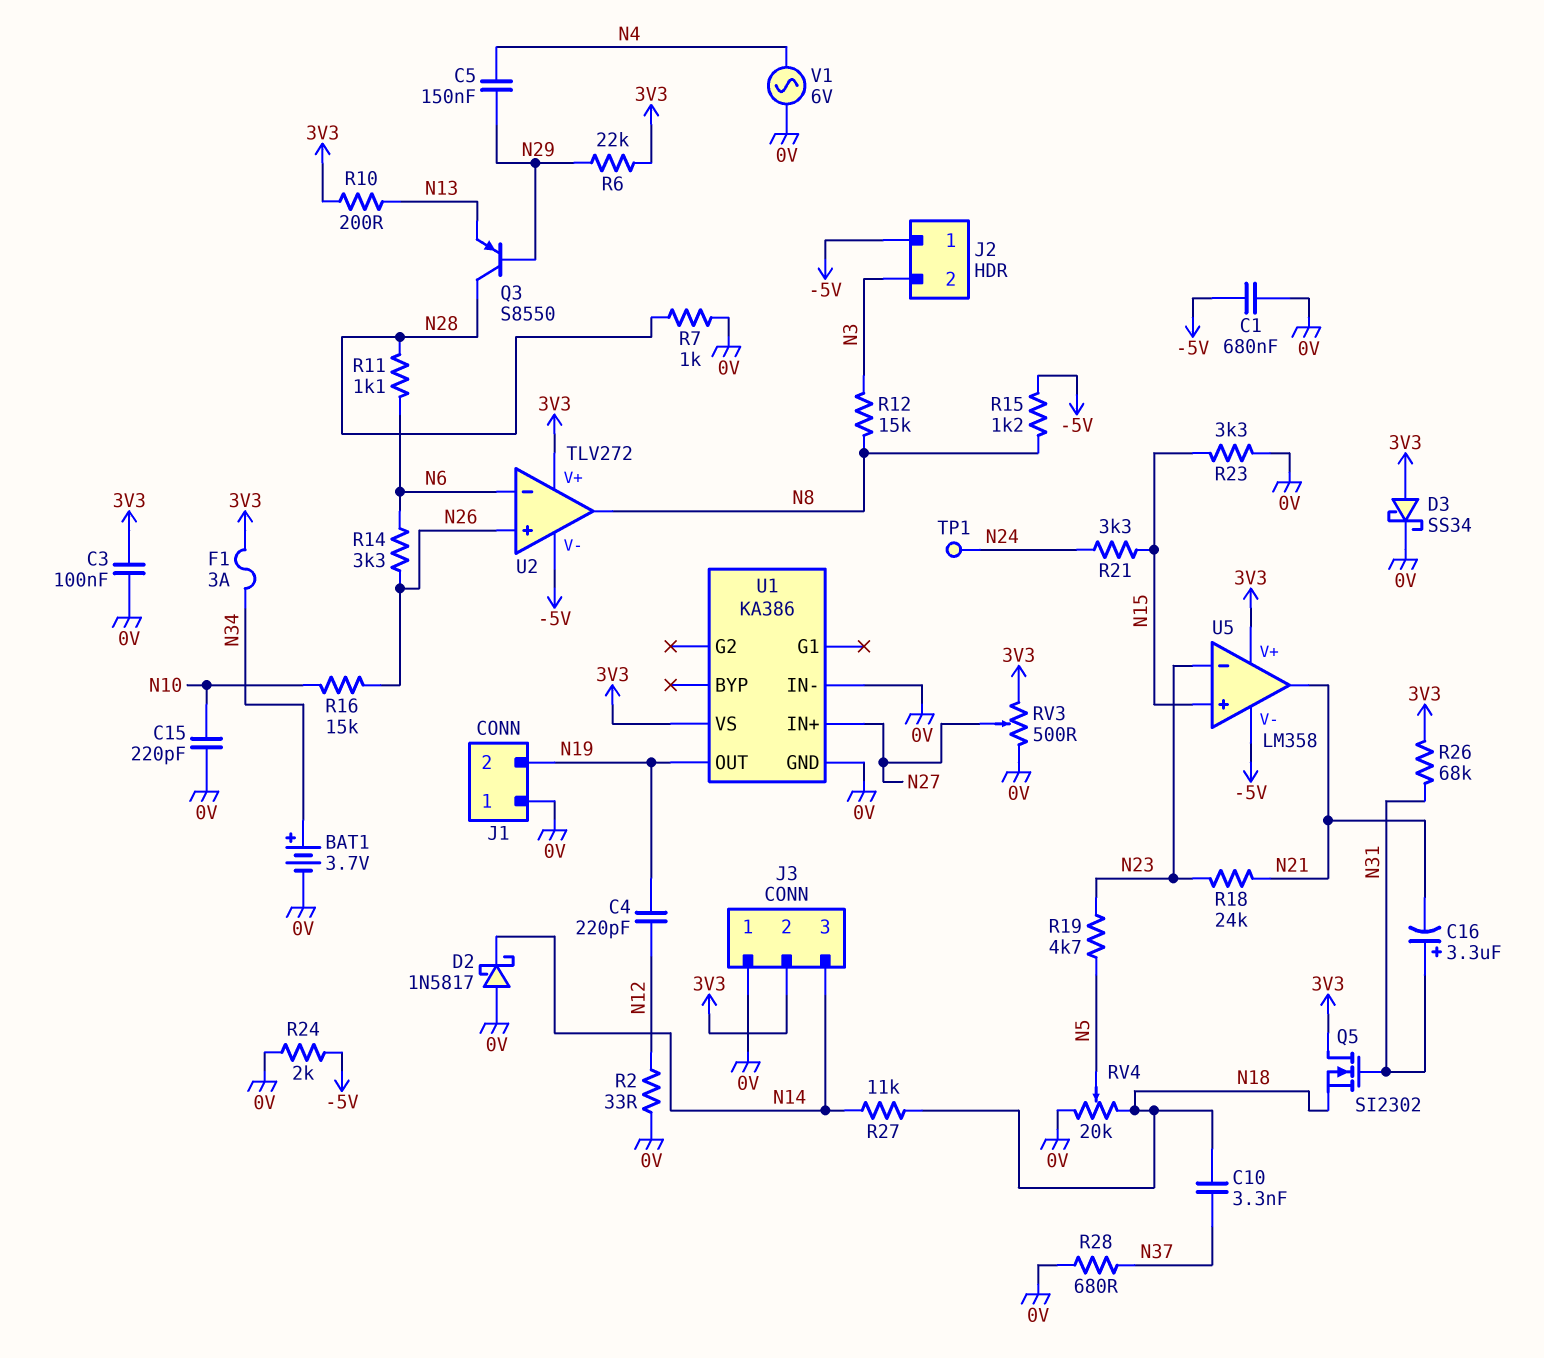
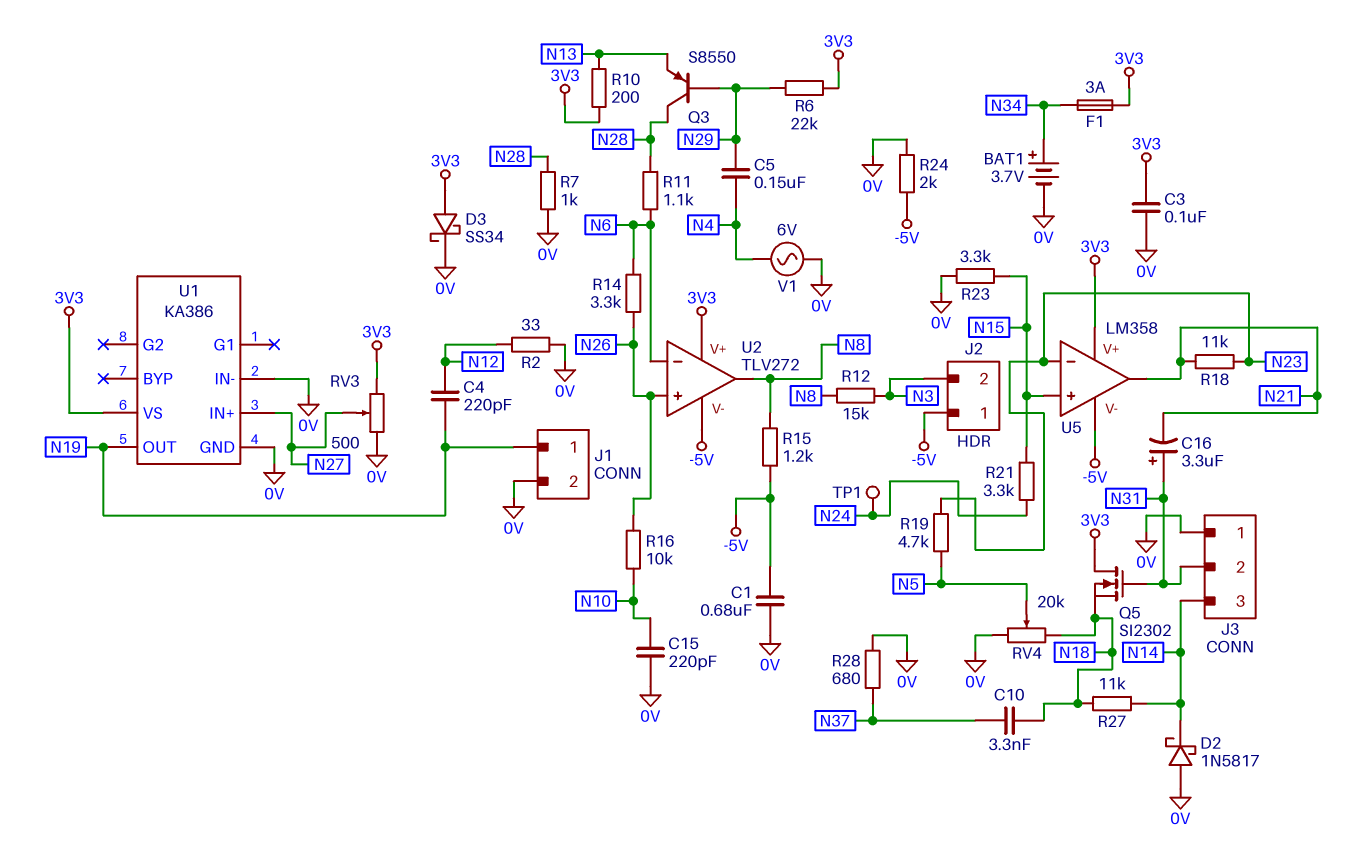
J1 pin 1: 0V -> N19
J1 pin 2: N19 -> 0V
J3 pin 2: 3V3 -> N31
R16: 15k (N10, N26) -> 10k (N10, N26)
R18: 24k (N21, N23) -> 11k (N21, N23)
R26: 68k (3V3, N31) -> none

